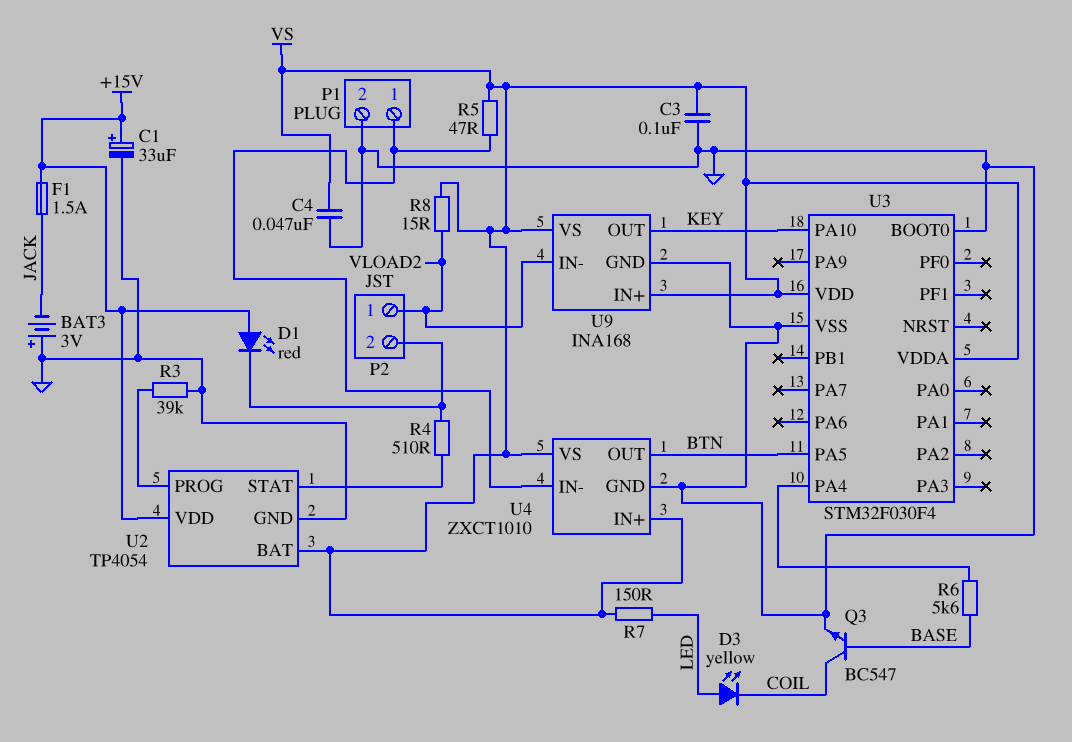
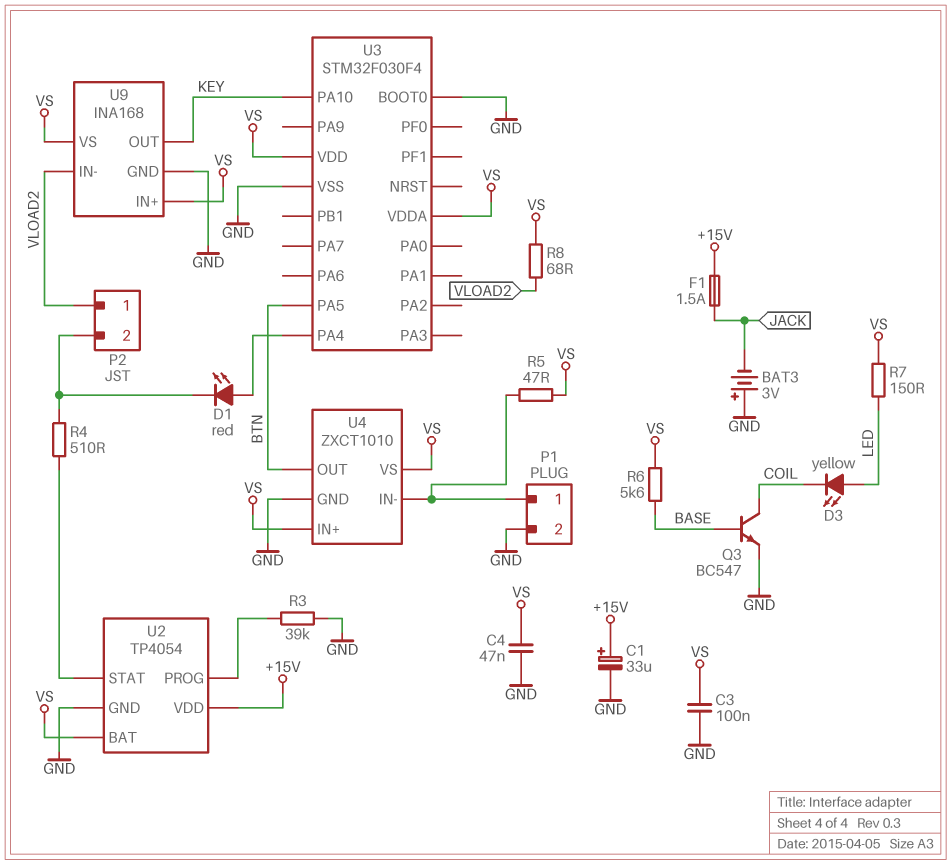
D1: LED red (A +15V, K P2/2) -> LED red (A U3/PA4, K P2/2)
R6: 5.6k (BASE, U3/PA4) -> 5.6k (BASE, VS)
R8: 15 (VLOAD2, VS) -> 68 (VLOAD2, VS)

